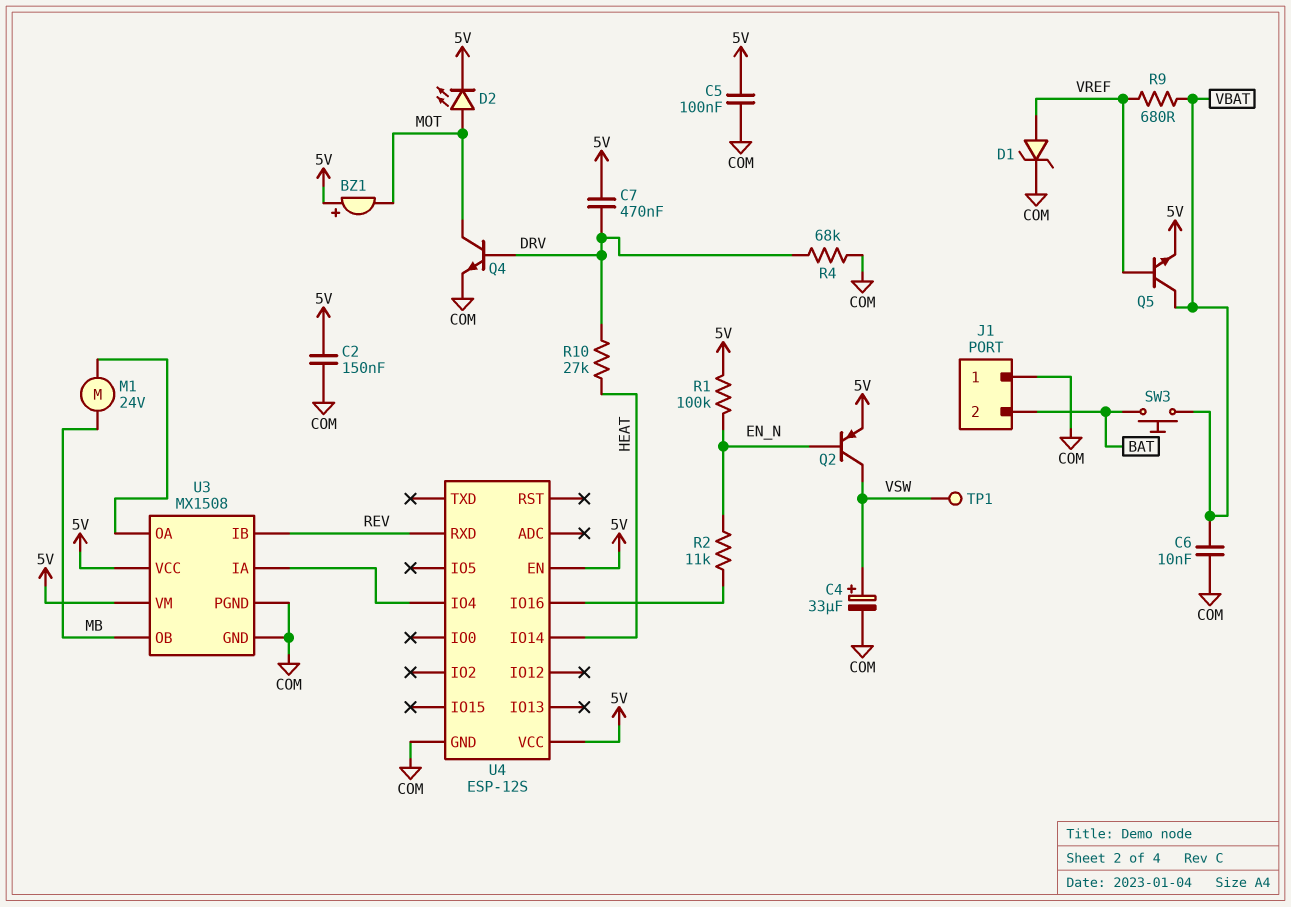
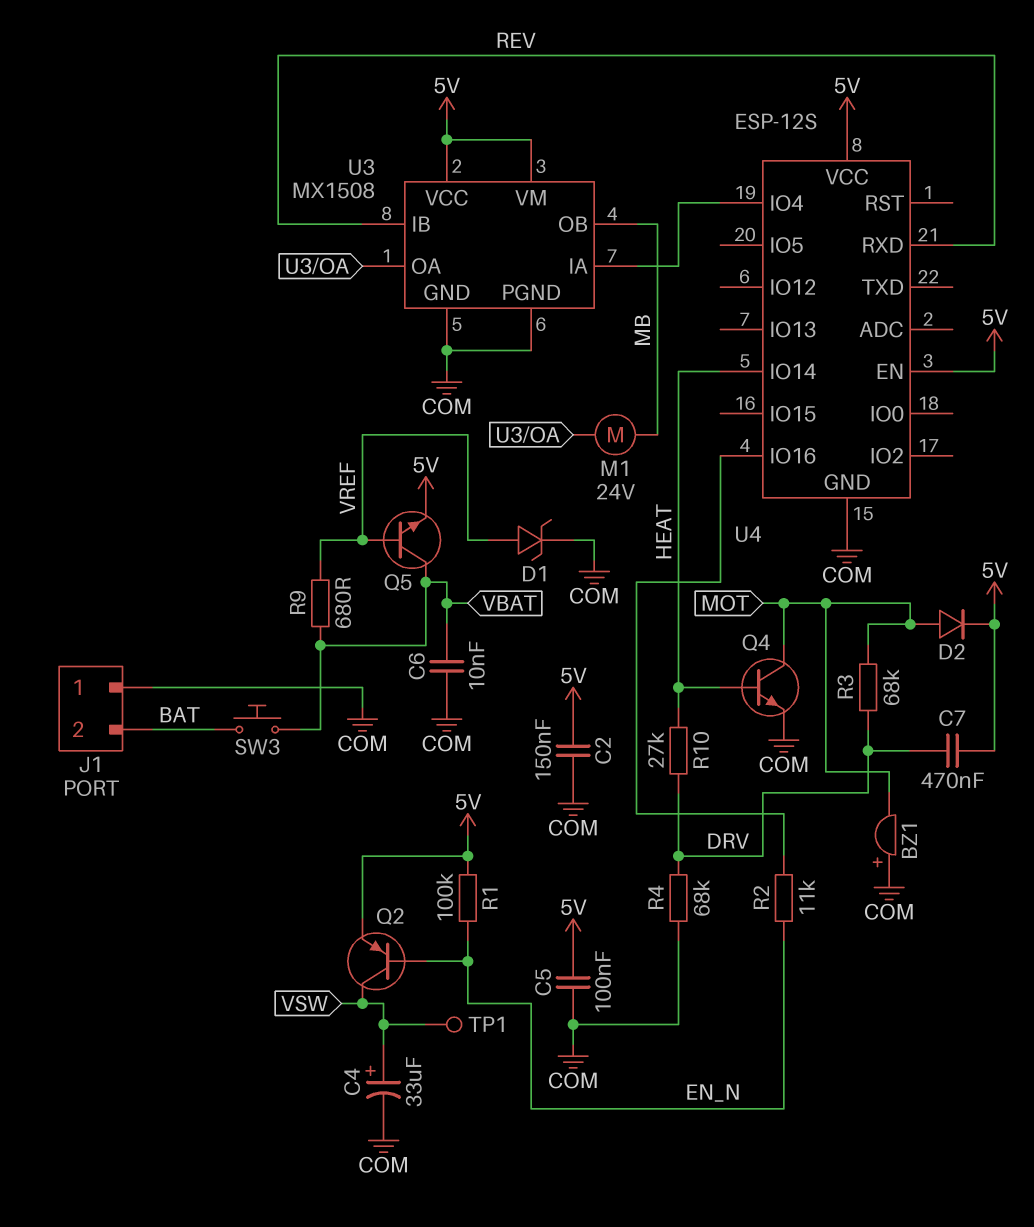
BZ1: buzzer (plus 5V, minus MOT) -> buzzer (plus COM, minus MOT)
D2: LED (A MOT, K 5V) -> diode (A MOT, K 5V)
Q4: NPN (B DRV, C MOT, E COM) -> NPN (B HEAT, C MOT, E COM)
R3: none -> 68k (DRV, MOT)

